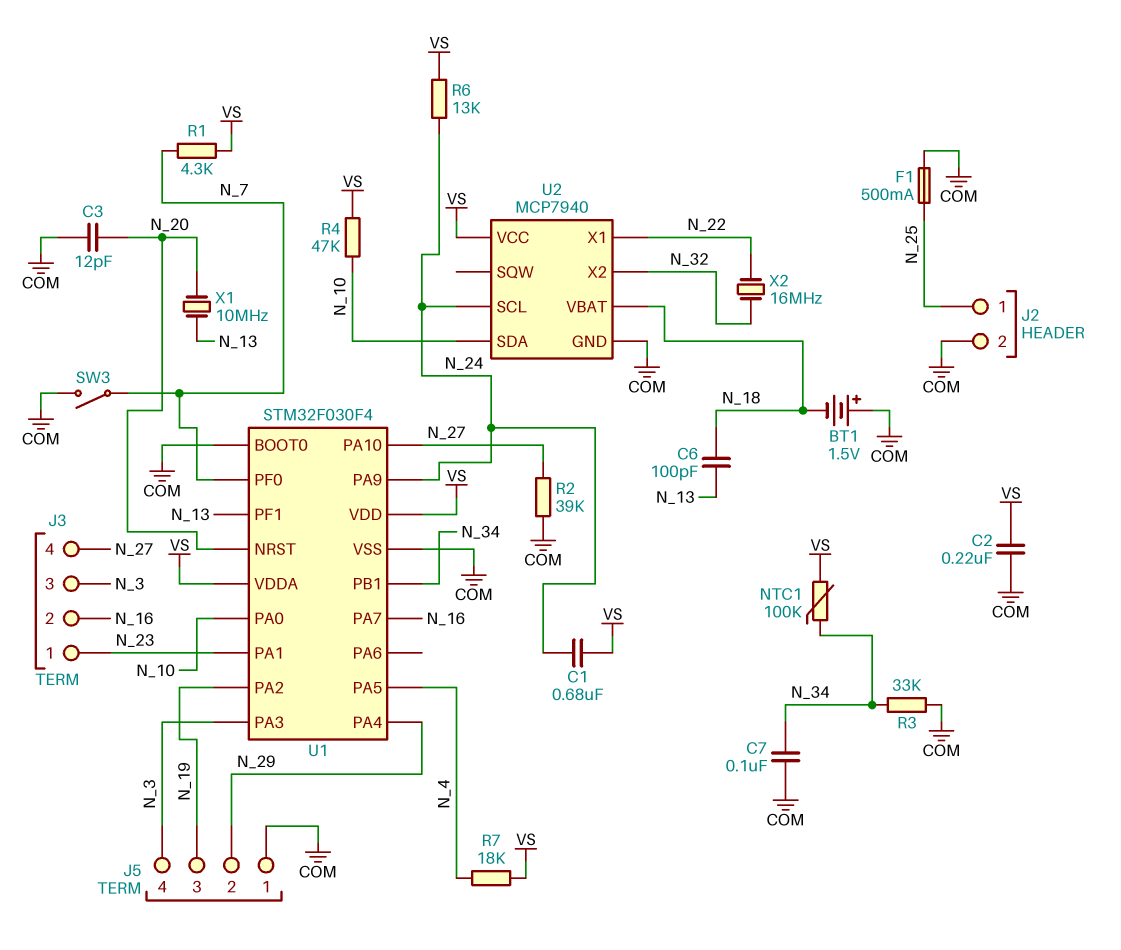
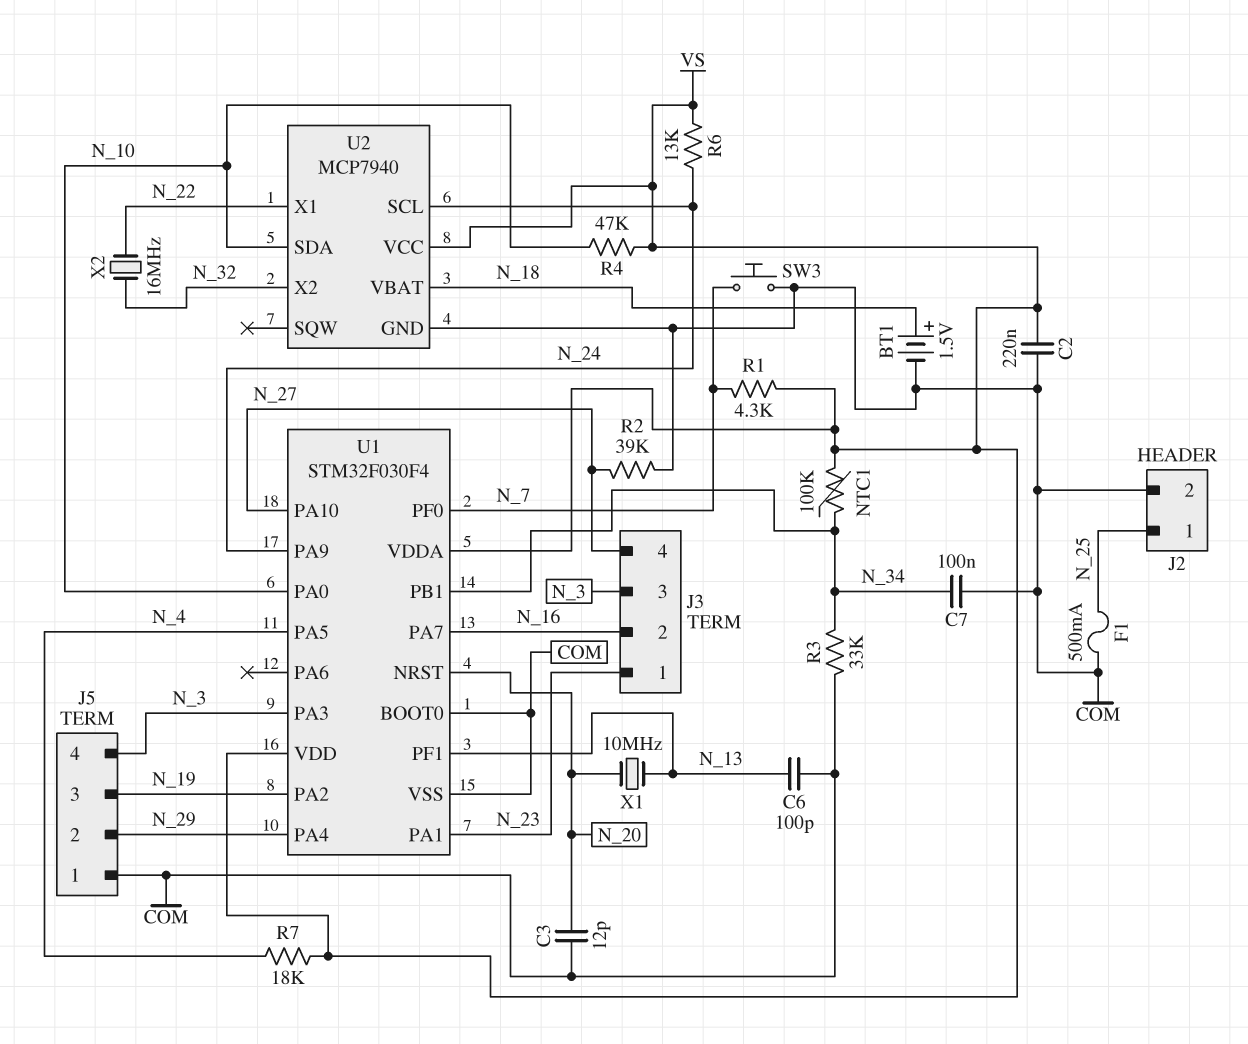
BT1: 1.5V (plus COM, minus N_18) -> 1.5V (plus N_18, minus COM)
C1: 680nF (N_24, VS) -> none
C6: 100pF (N_13, N_18) -> 100pF (COM, N_13)
SW3: switch (COM, N_7) -> button (COM, N_7)

